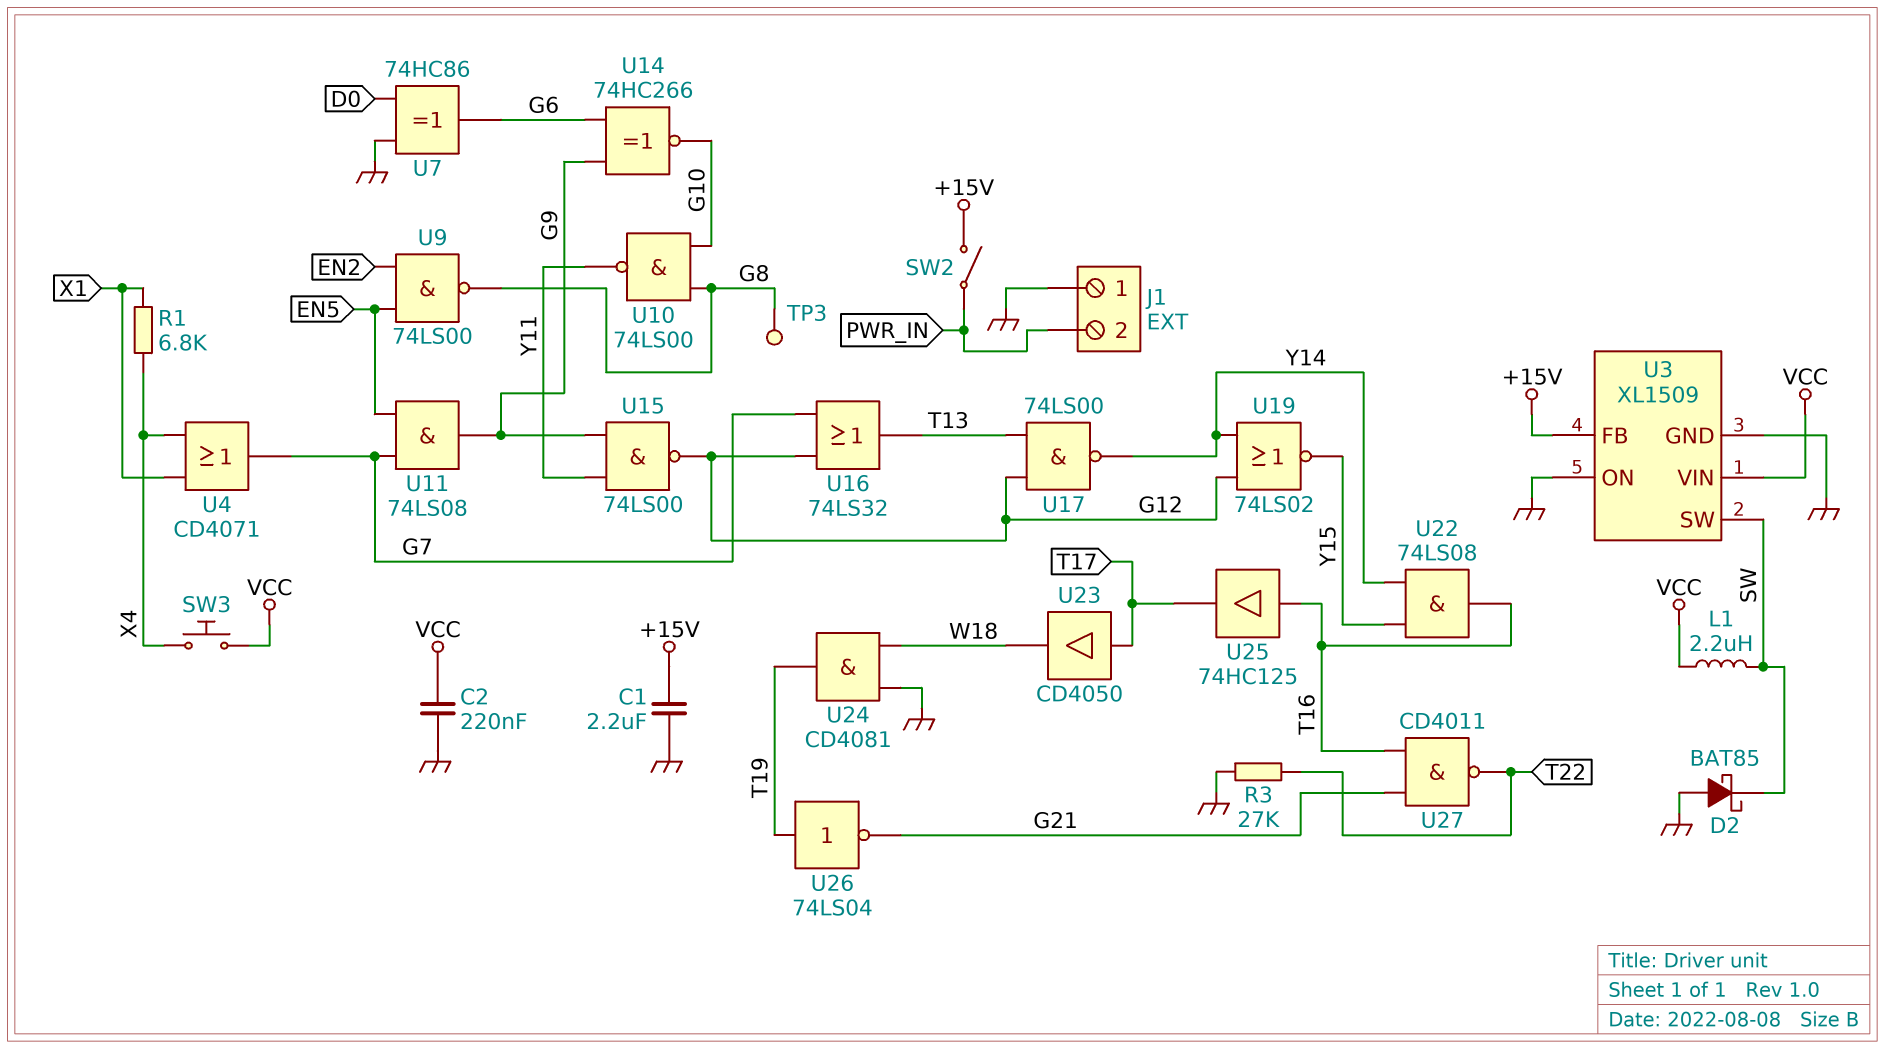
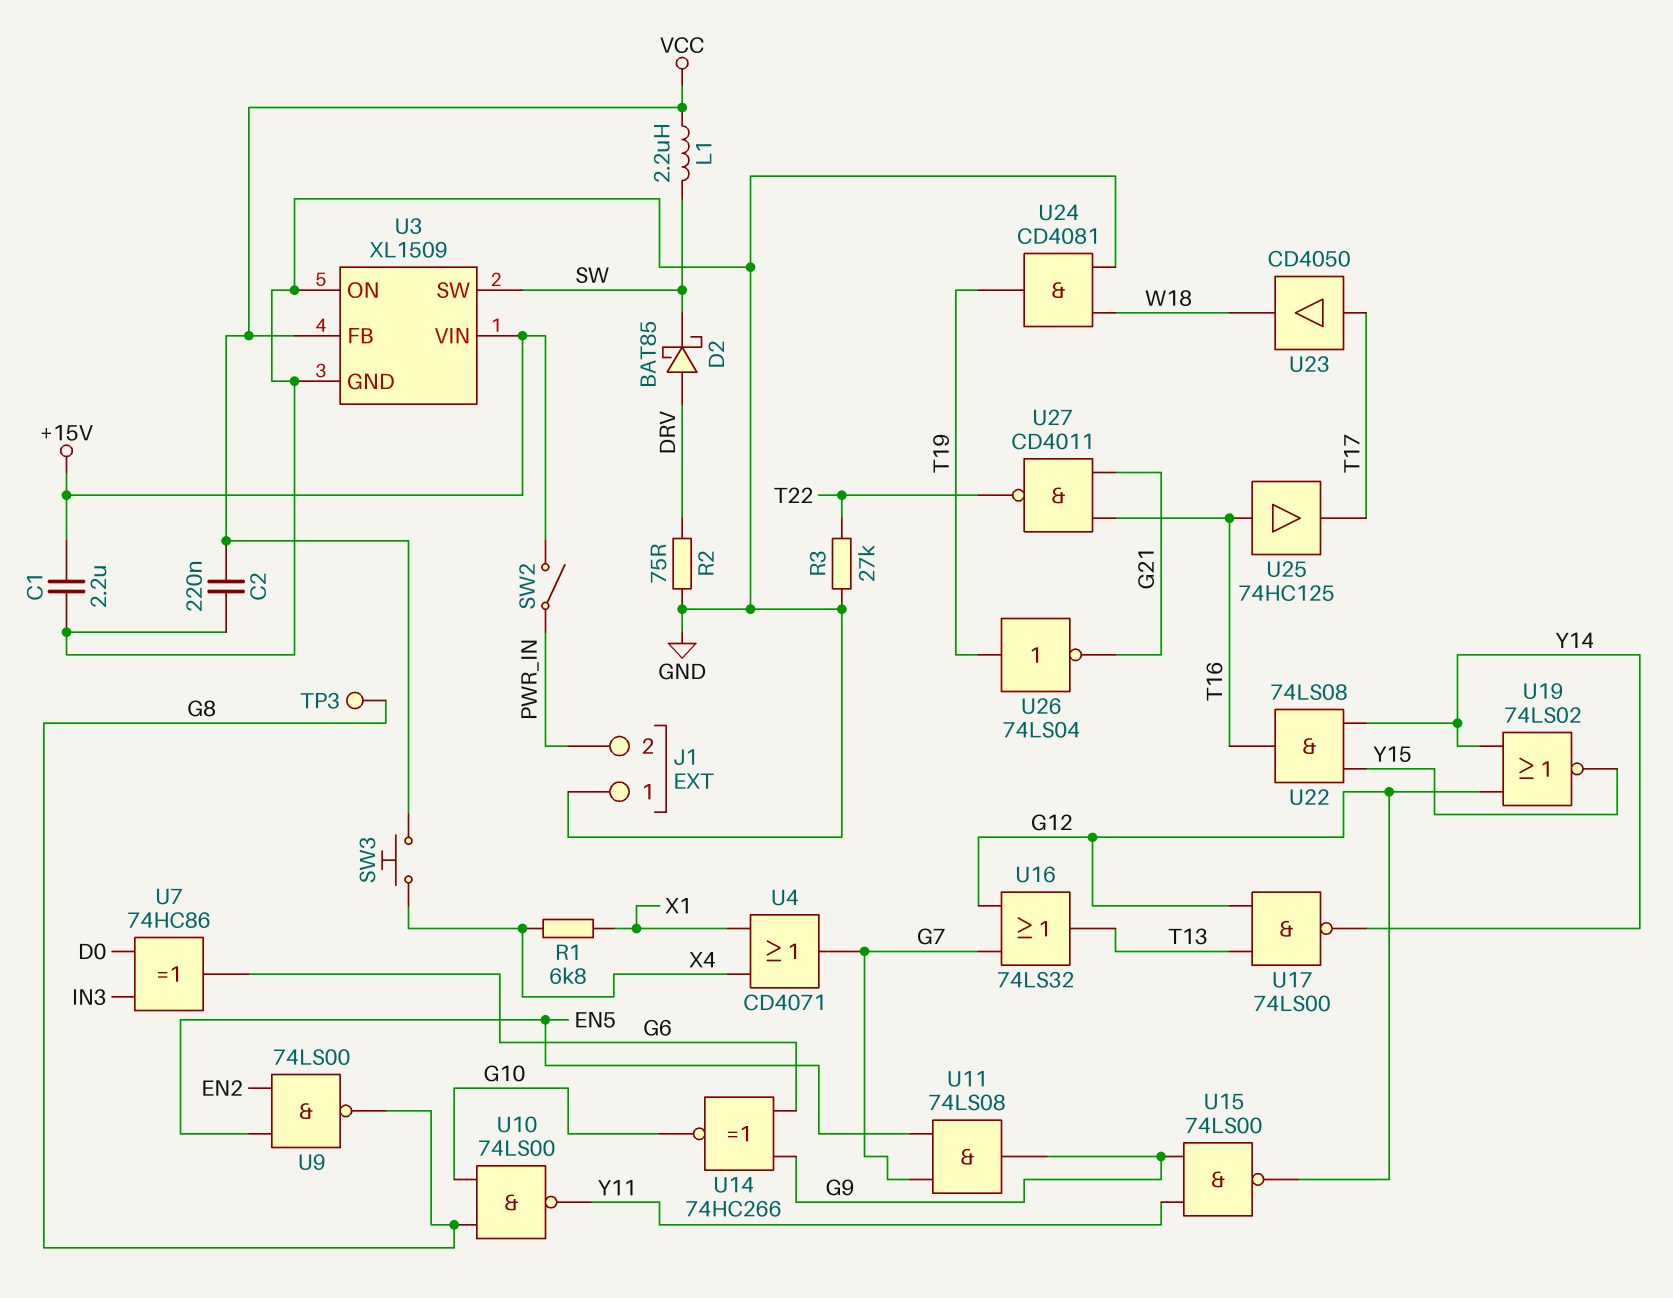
D2: schottky BAT85 (A GND, K SW) -> schottky BAT85 (A DRV, K SW)
R2: none -> 75 (DRV, GND)
U3 pin FB: +15V -> VCC
U3 pin VIN: VCC -> +15V
U7: XOR 74HC86 (in D0, in GND, out G6) -> XOR 74HC86 (in D0, in IN3, out G6)

